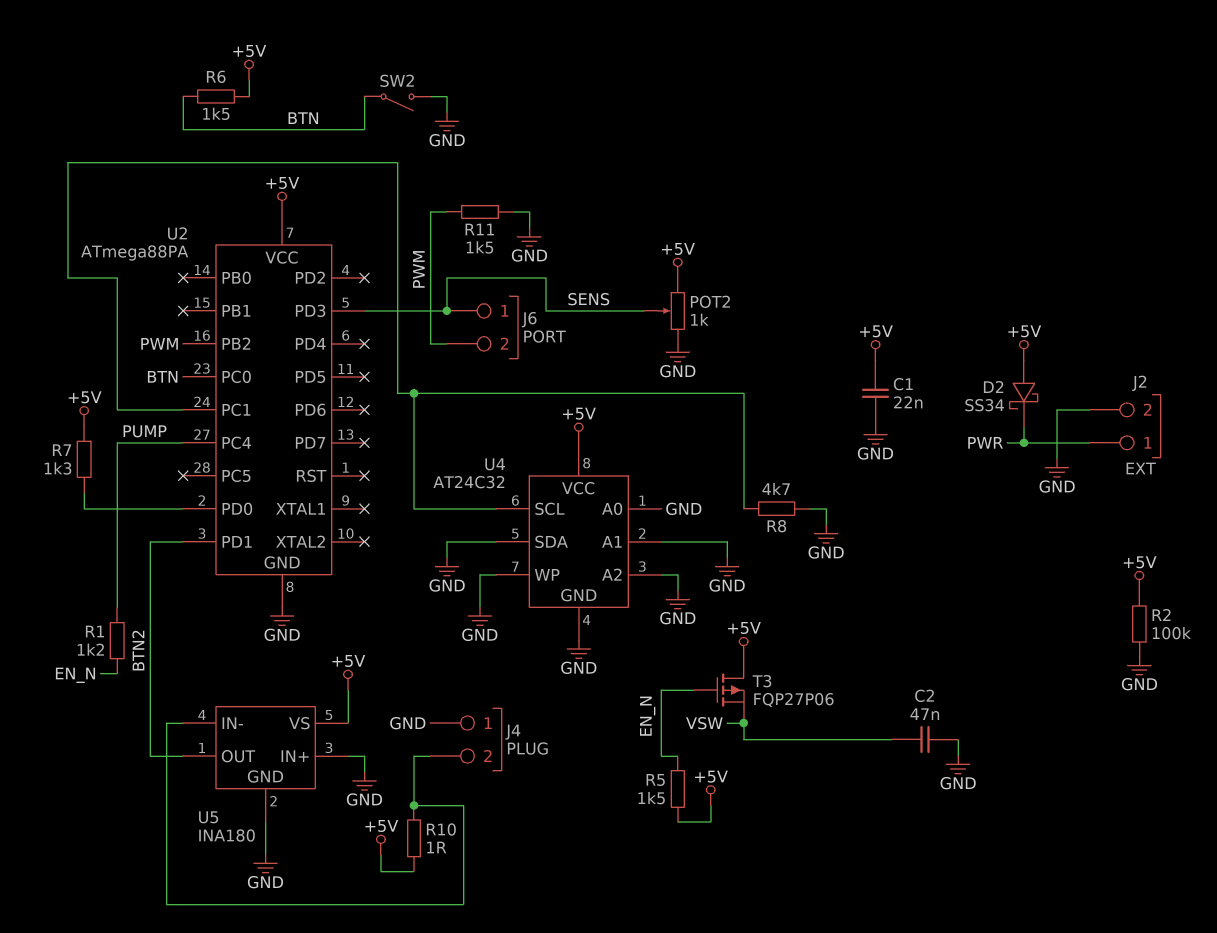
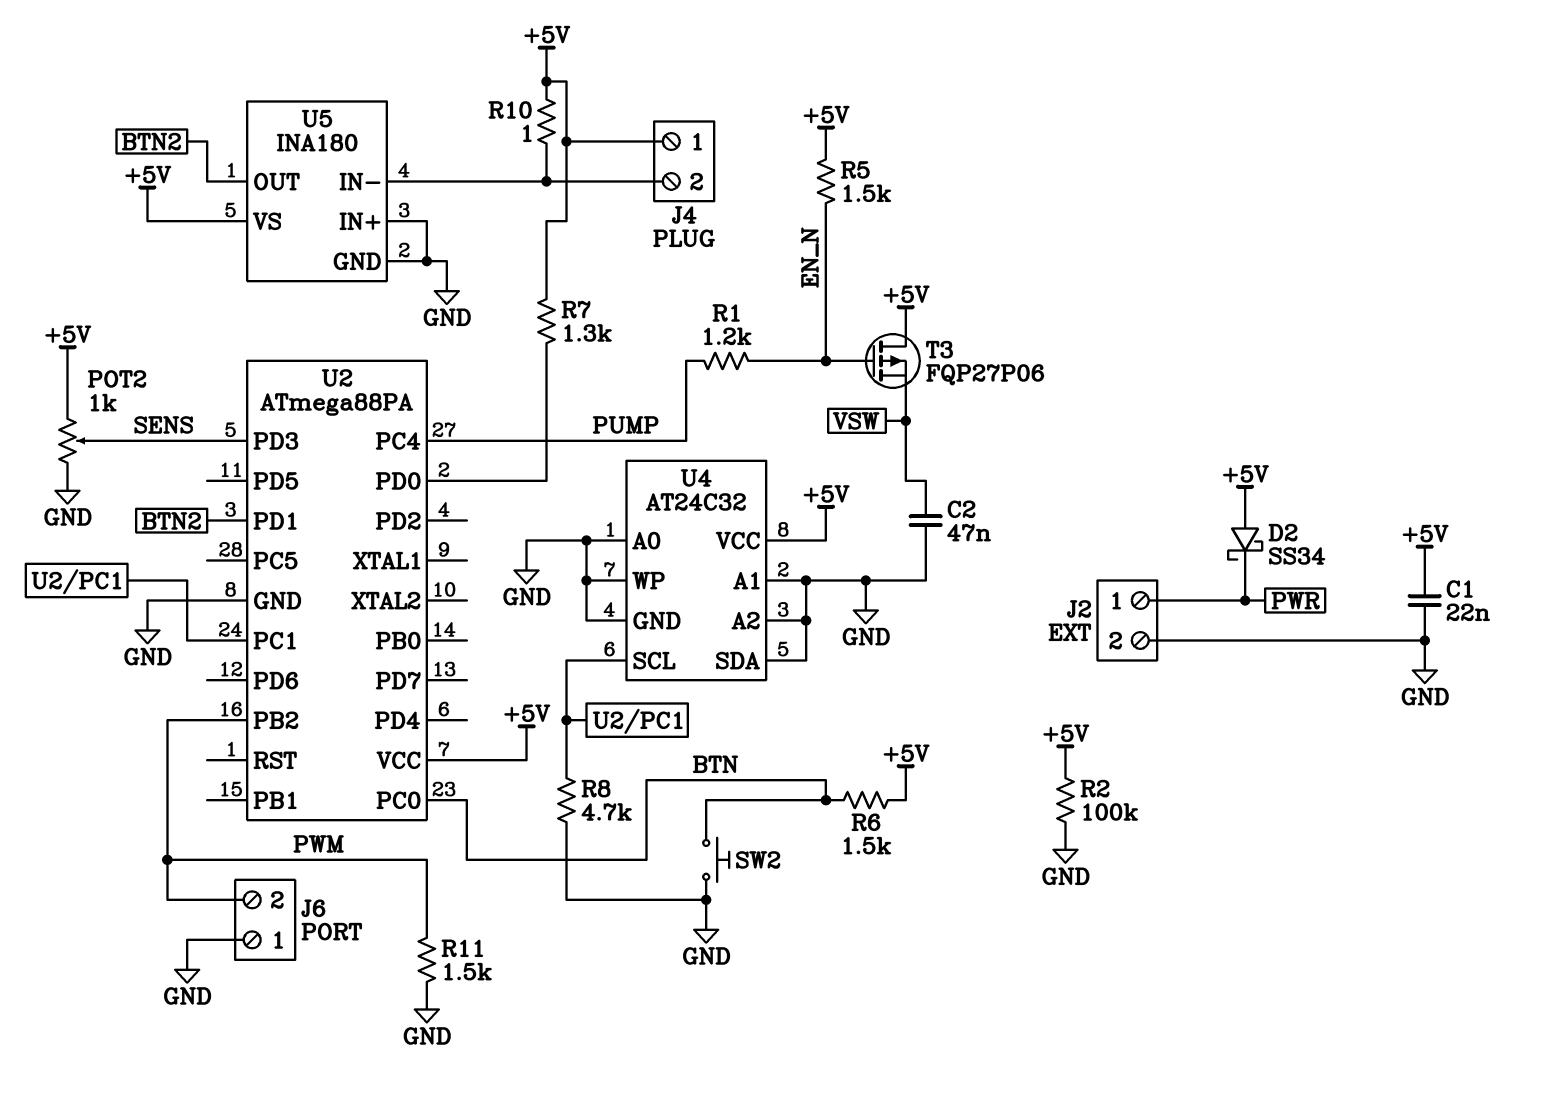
J4 pin 1: GND -> +5V
J6 pin 1: SENS -> GND
SW2: switch (BTN, GND) -> button (BTN, GND)

